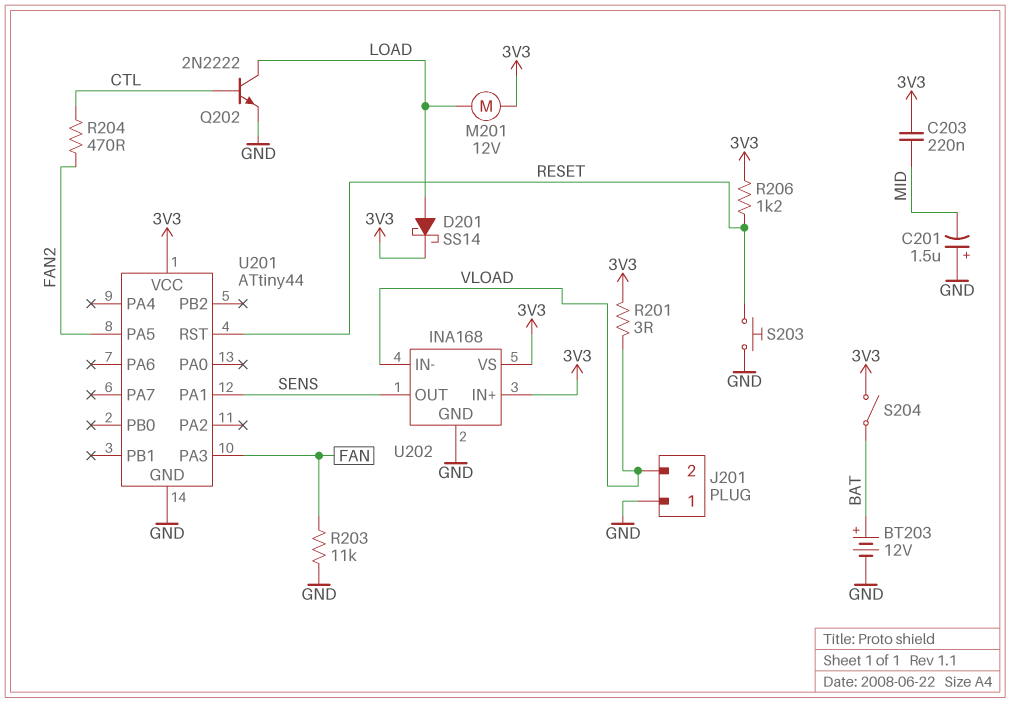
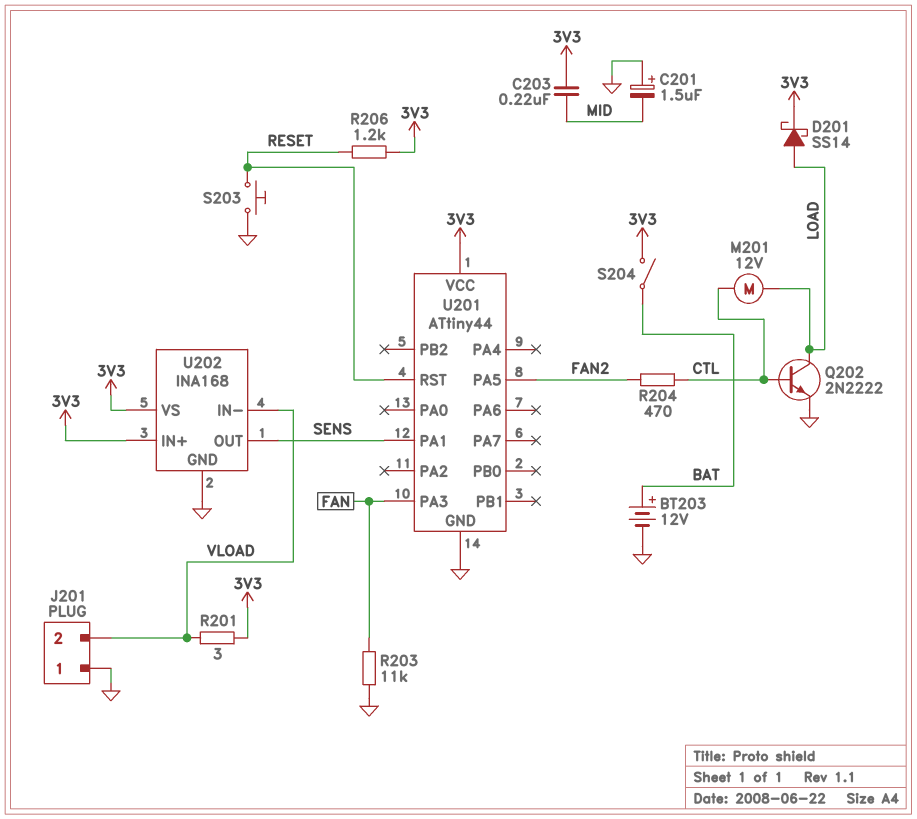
M201: motor 12V (3V3, LOAD) -> motor 12V (CTL, LOAD)

